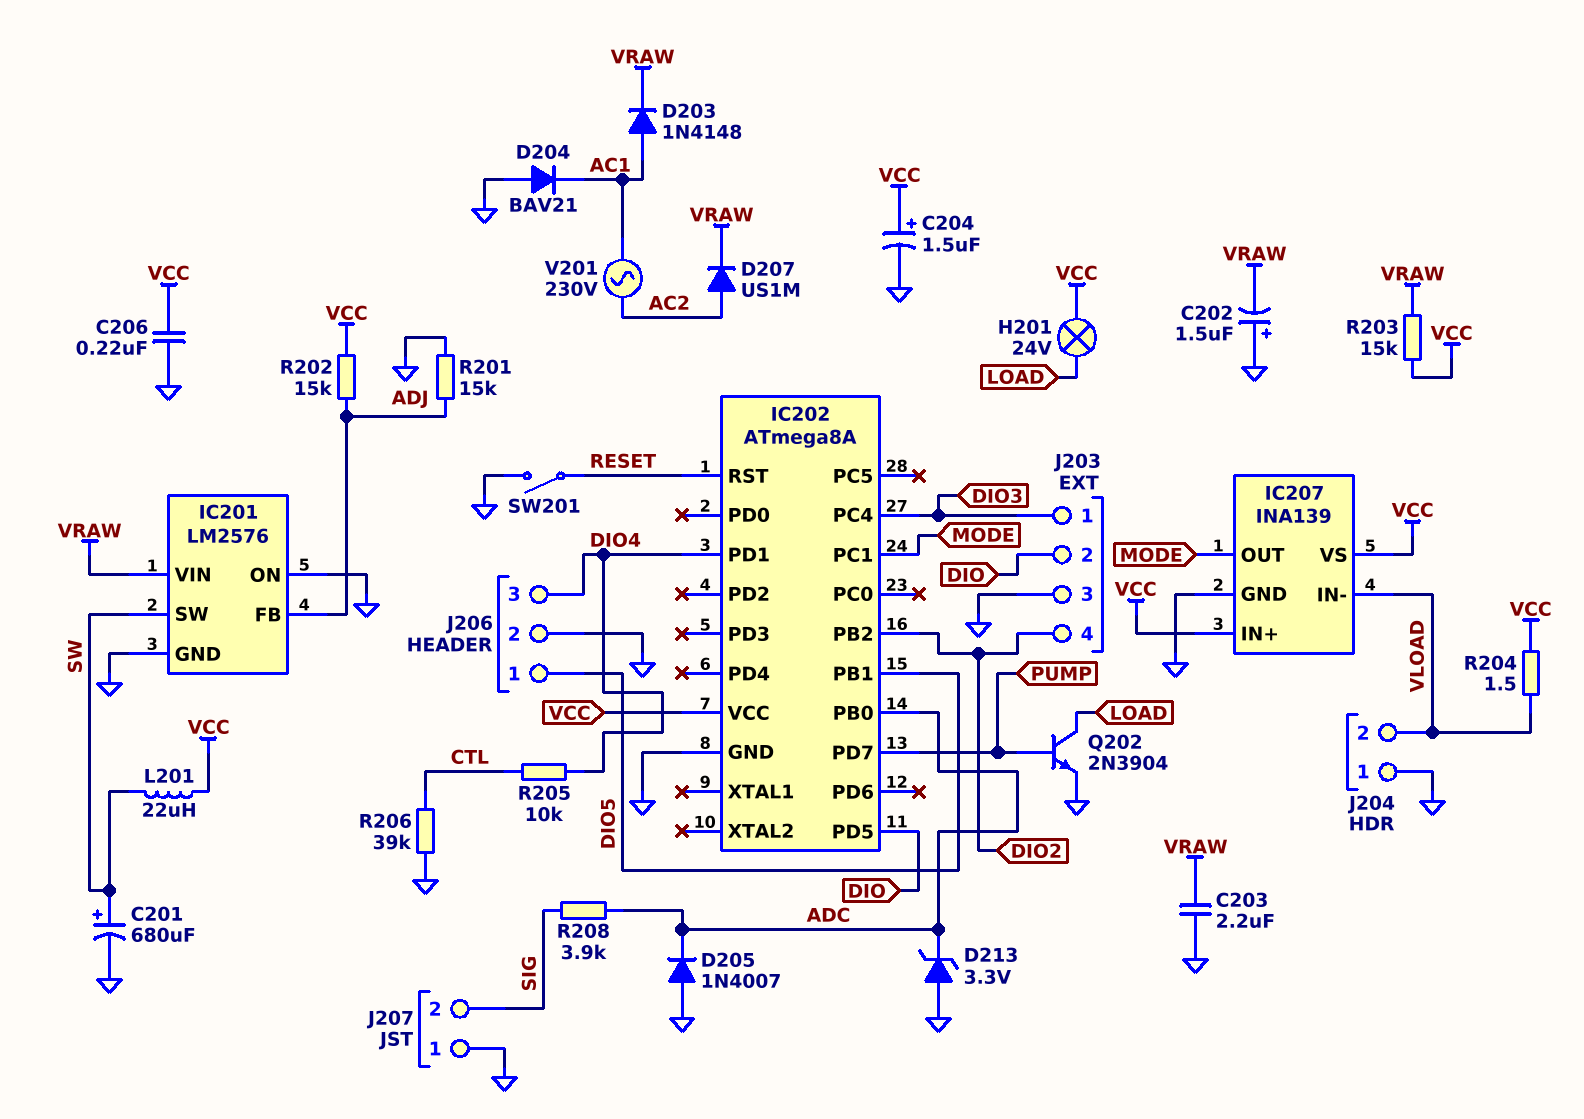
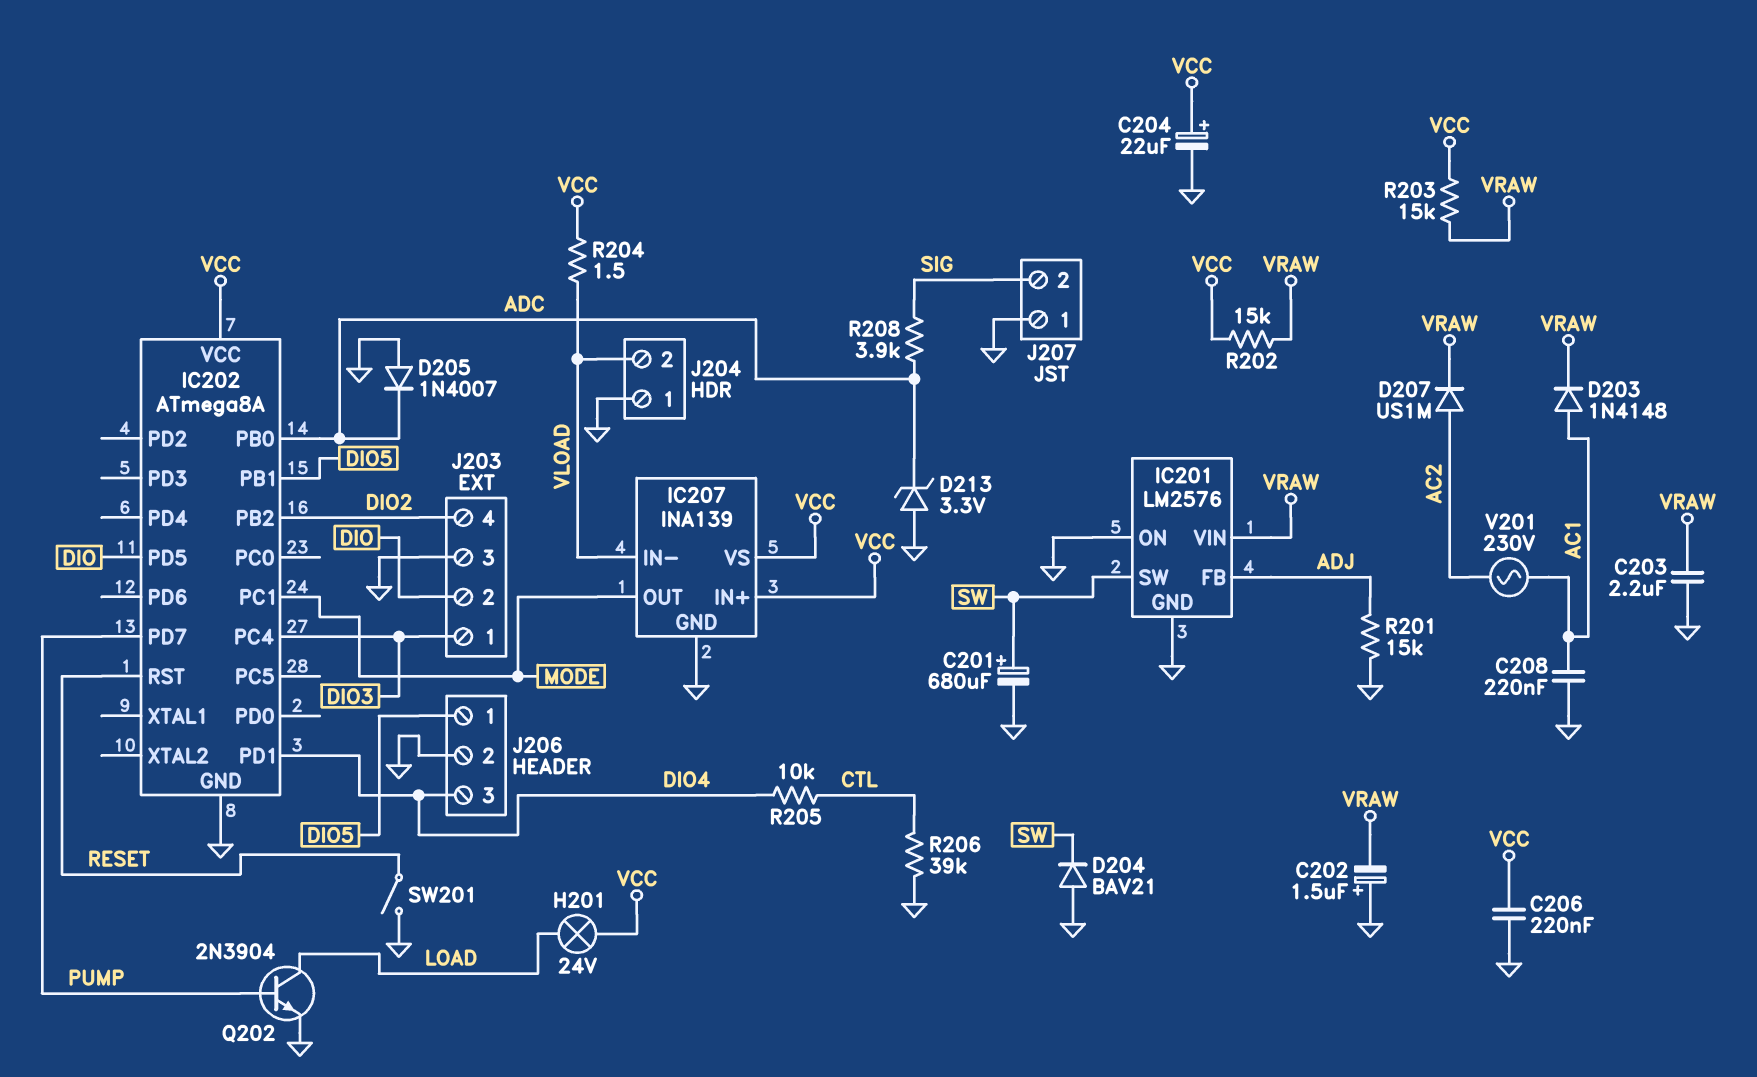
C204: 1.5uF (plus VCC, minus GND) -> 22uF (plus VCC, minus GND)
C208: none -> 220nF (AC1, GND)
D204: diode BAV21 (A GND, K AC1) -> diode BAV21 (A GND, K SW)
L201: 22uH (SW, VCC) -> none
R202: 15k (ADJ, VCC) -> 15k (VCC, VRAW)

